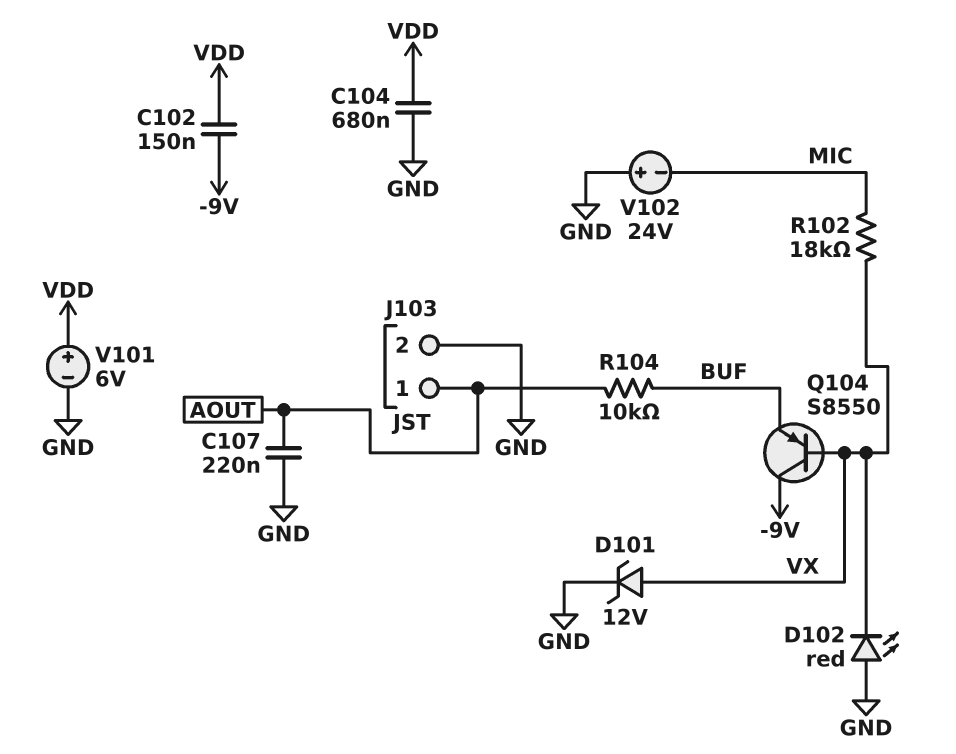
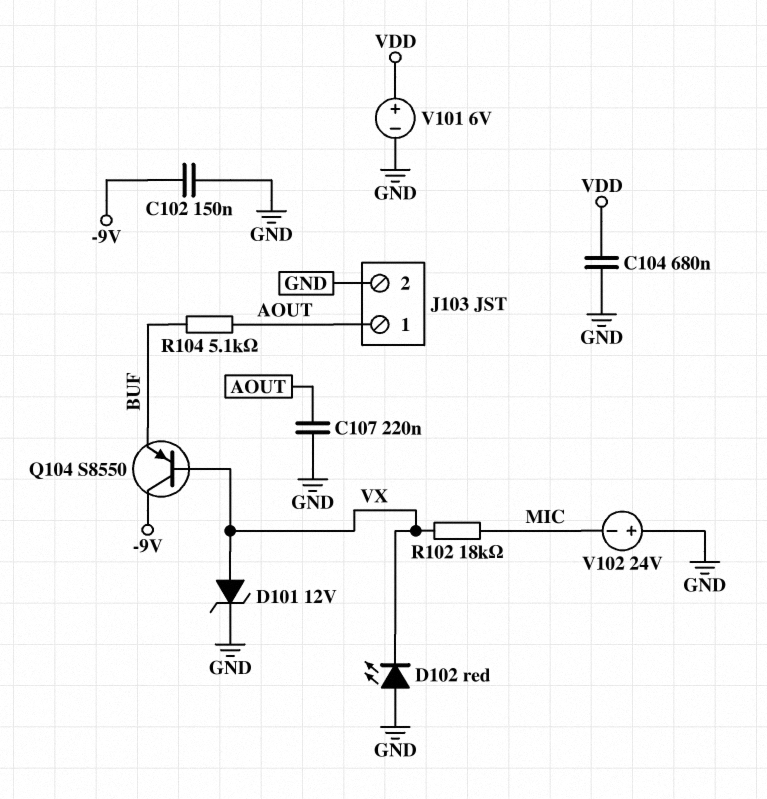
C102: 150nF (-9V, VDD) -> 150nF (-9V, GND)
R104: 10k (AOUT, BUF) -> 5.1k (AOUT, BUF)

